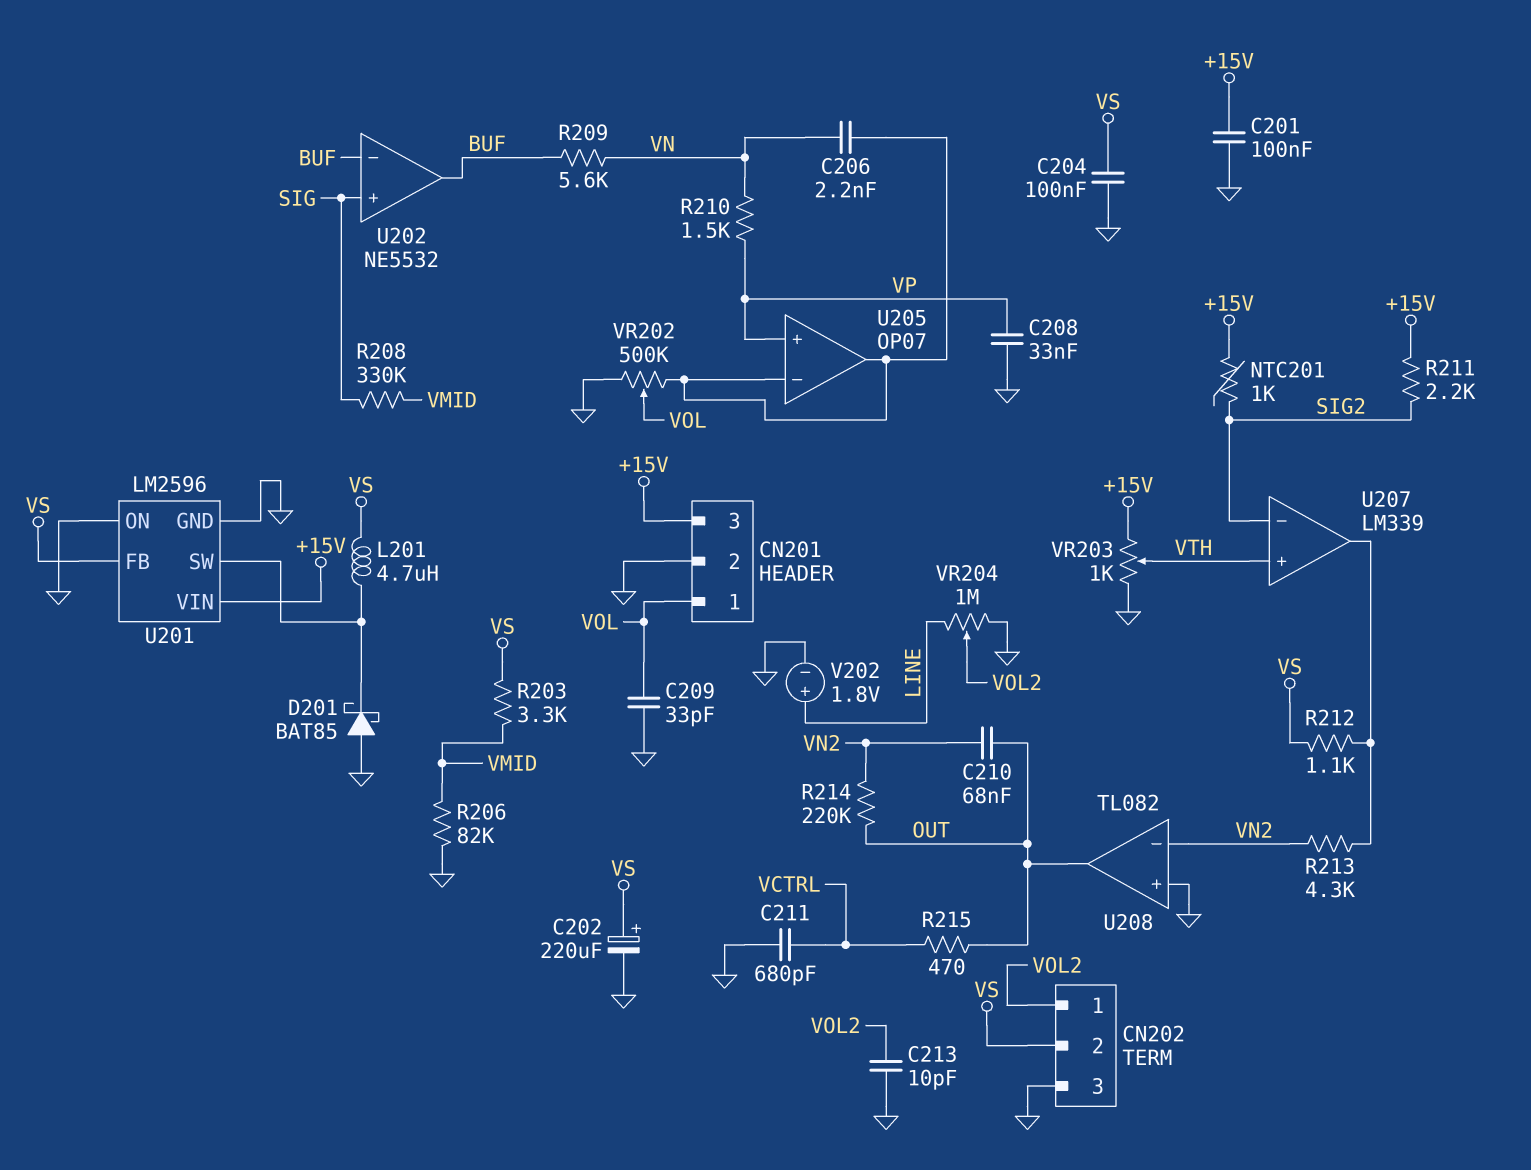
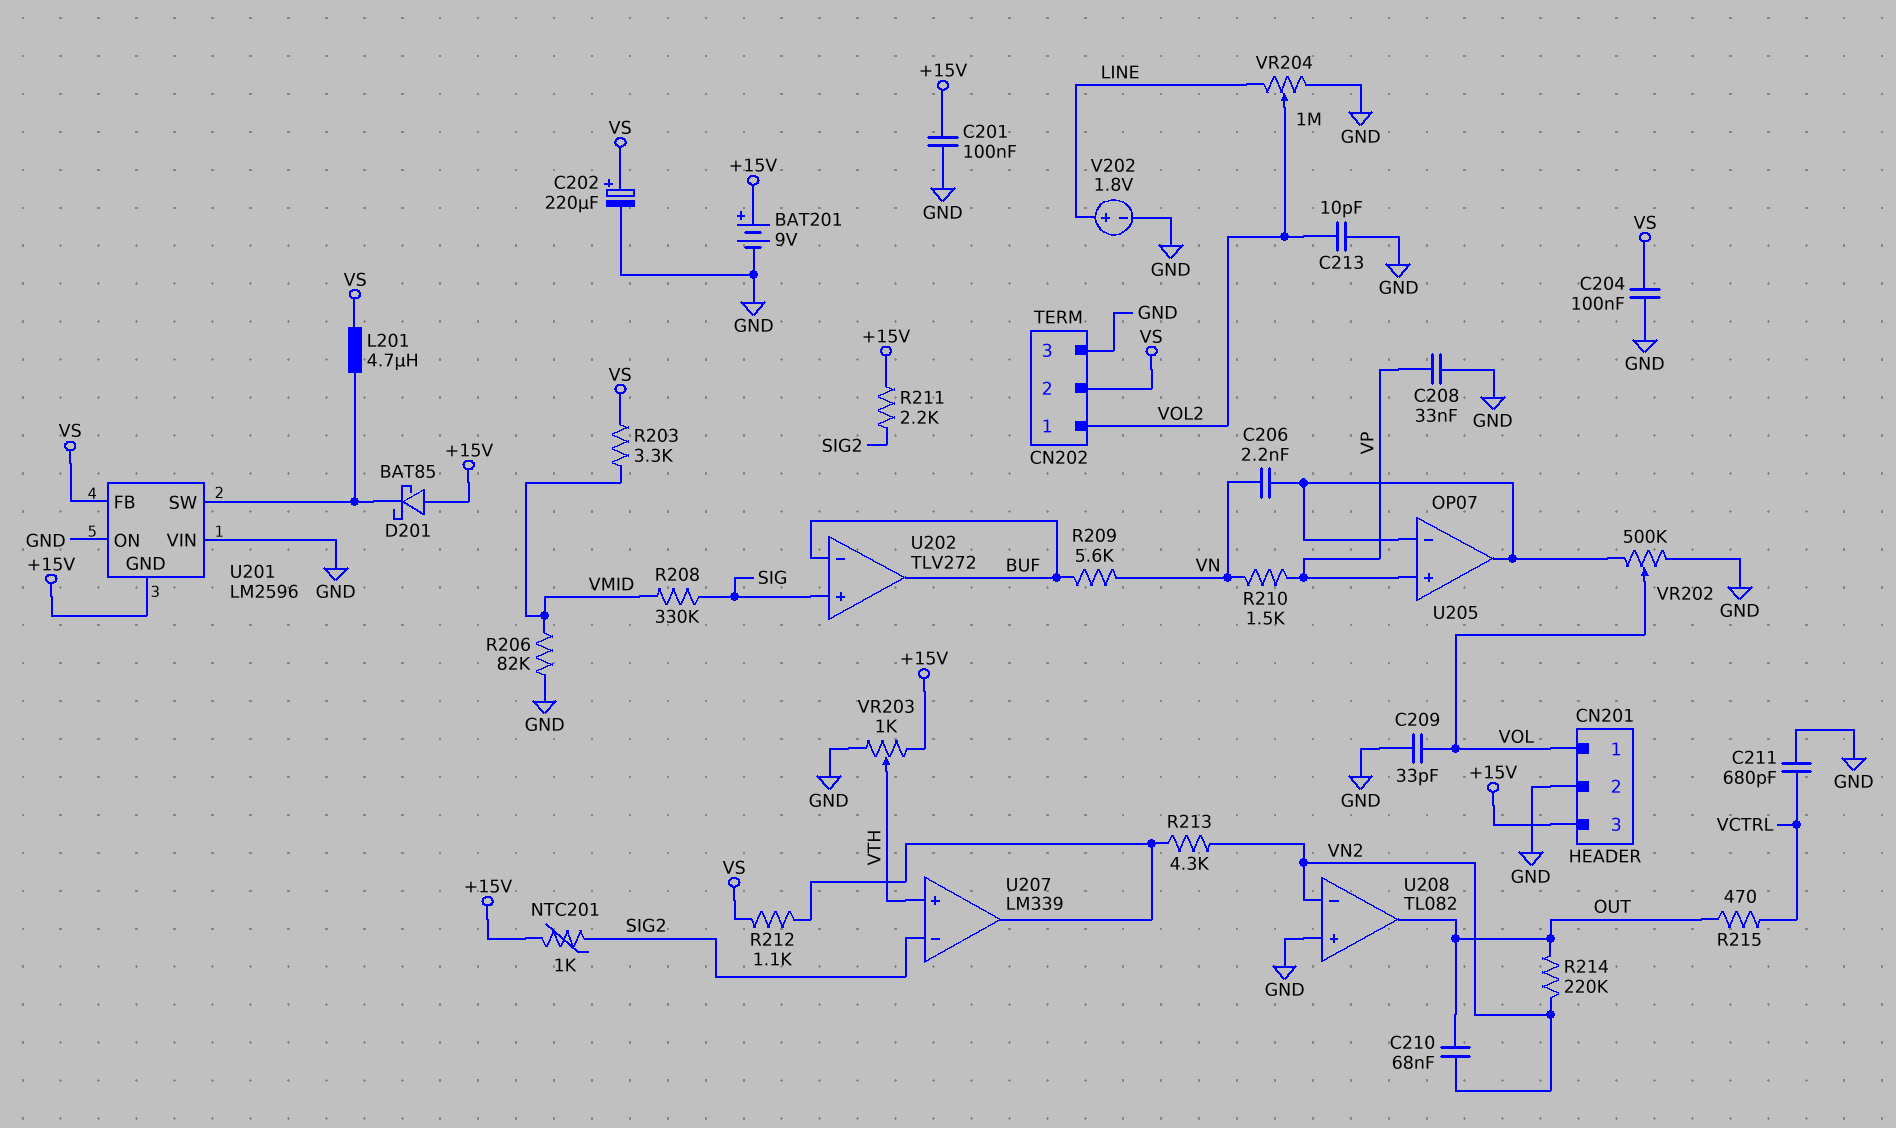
BAT201: none -> 9V (plus +15V, minus GND)
D201: schottky BAT85 (A GND, K U201/SW) -> schottky BAT85 (A +15V, K U201/SW)
U201 pin GND: GND -> +15V
U201 pin VIN: +15V -> GND
U202: NE5532 -> TLV272

